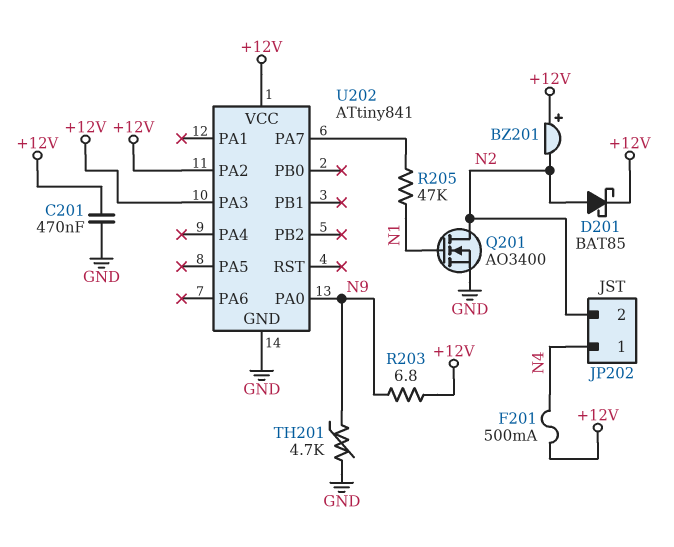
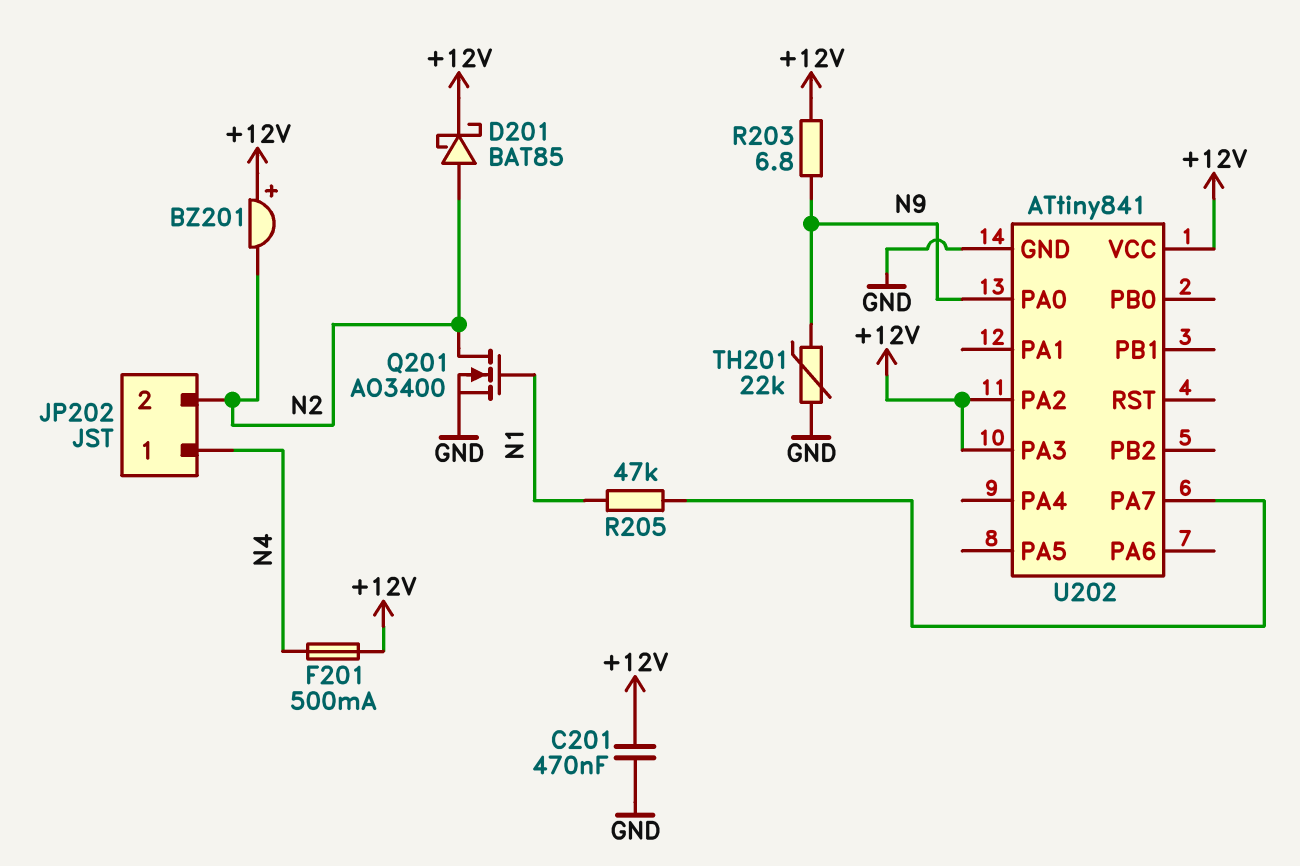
TH201: 4.7k (GND, N9) -> 22k (GND, N9)

